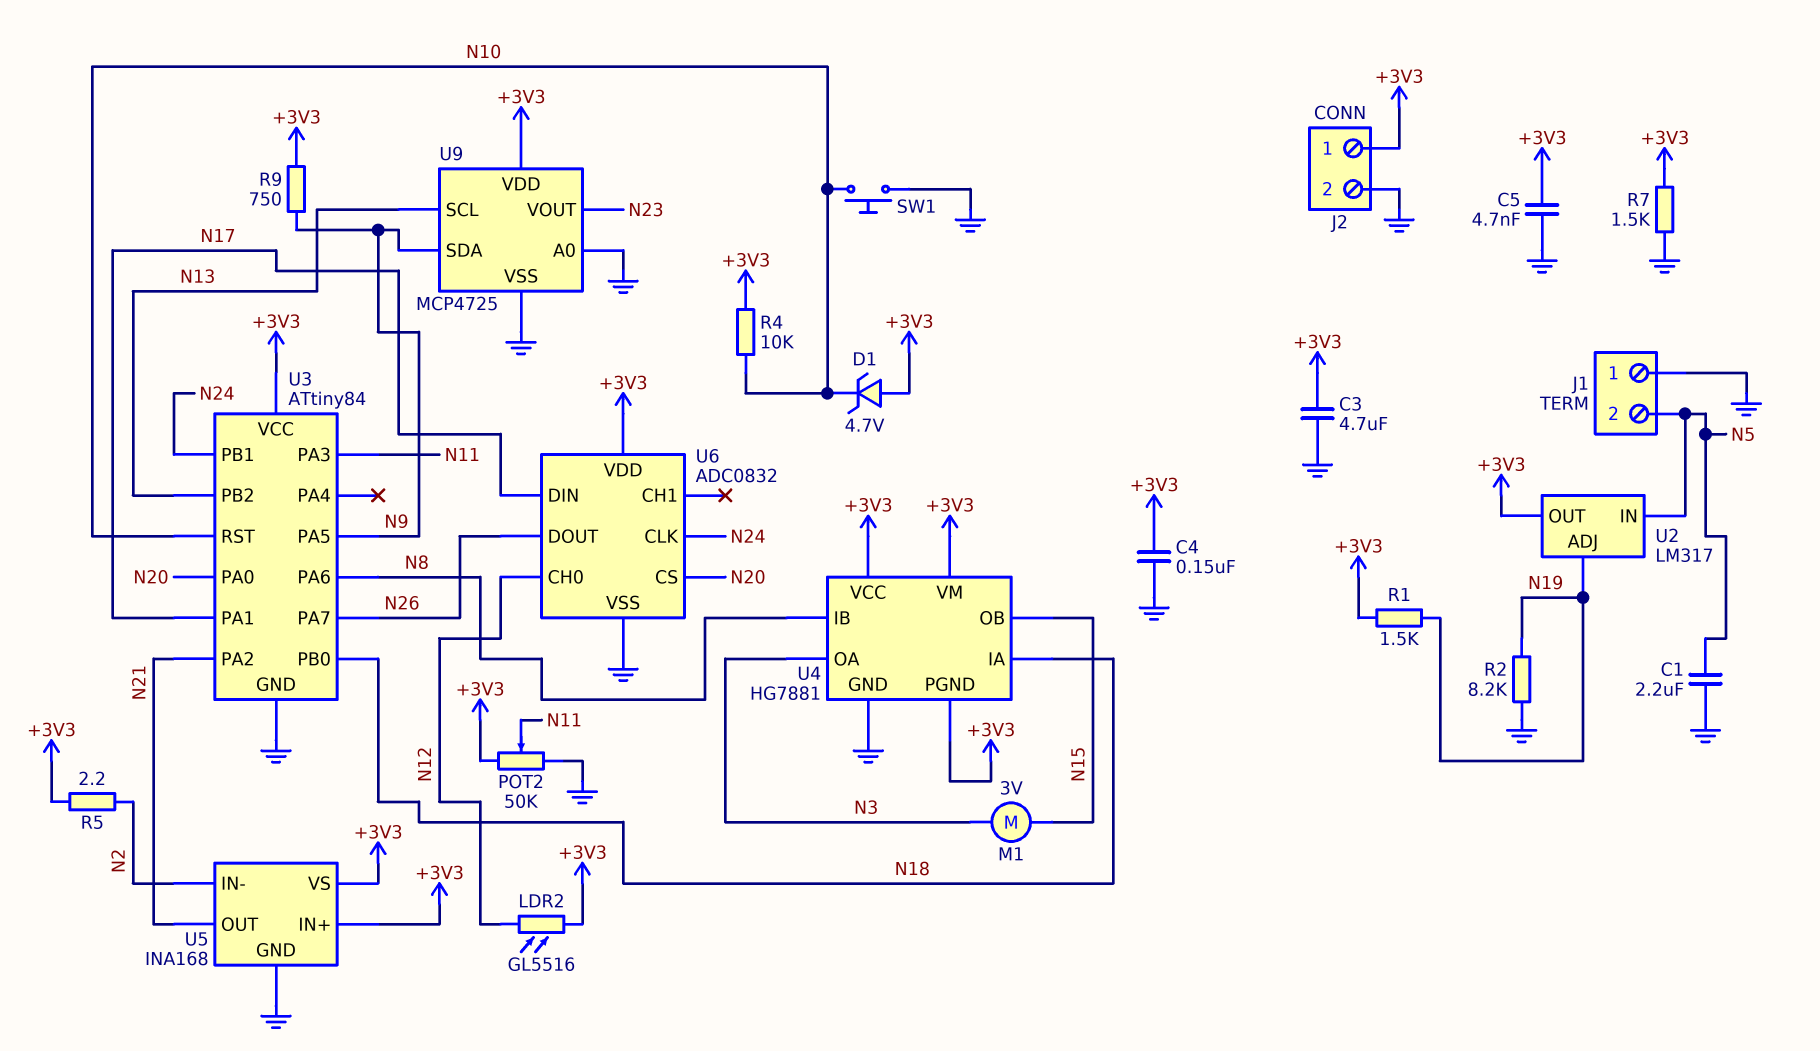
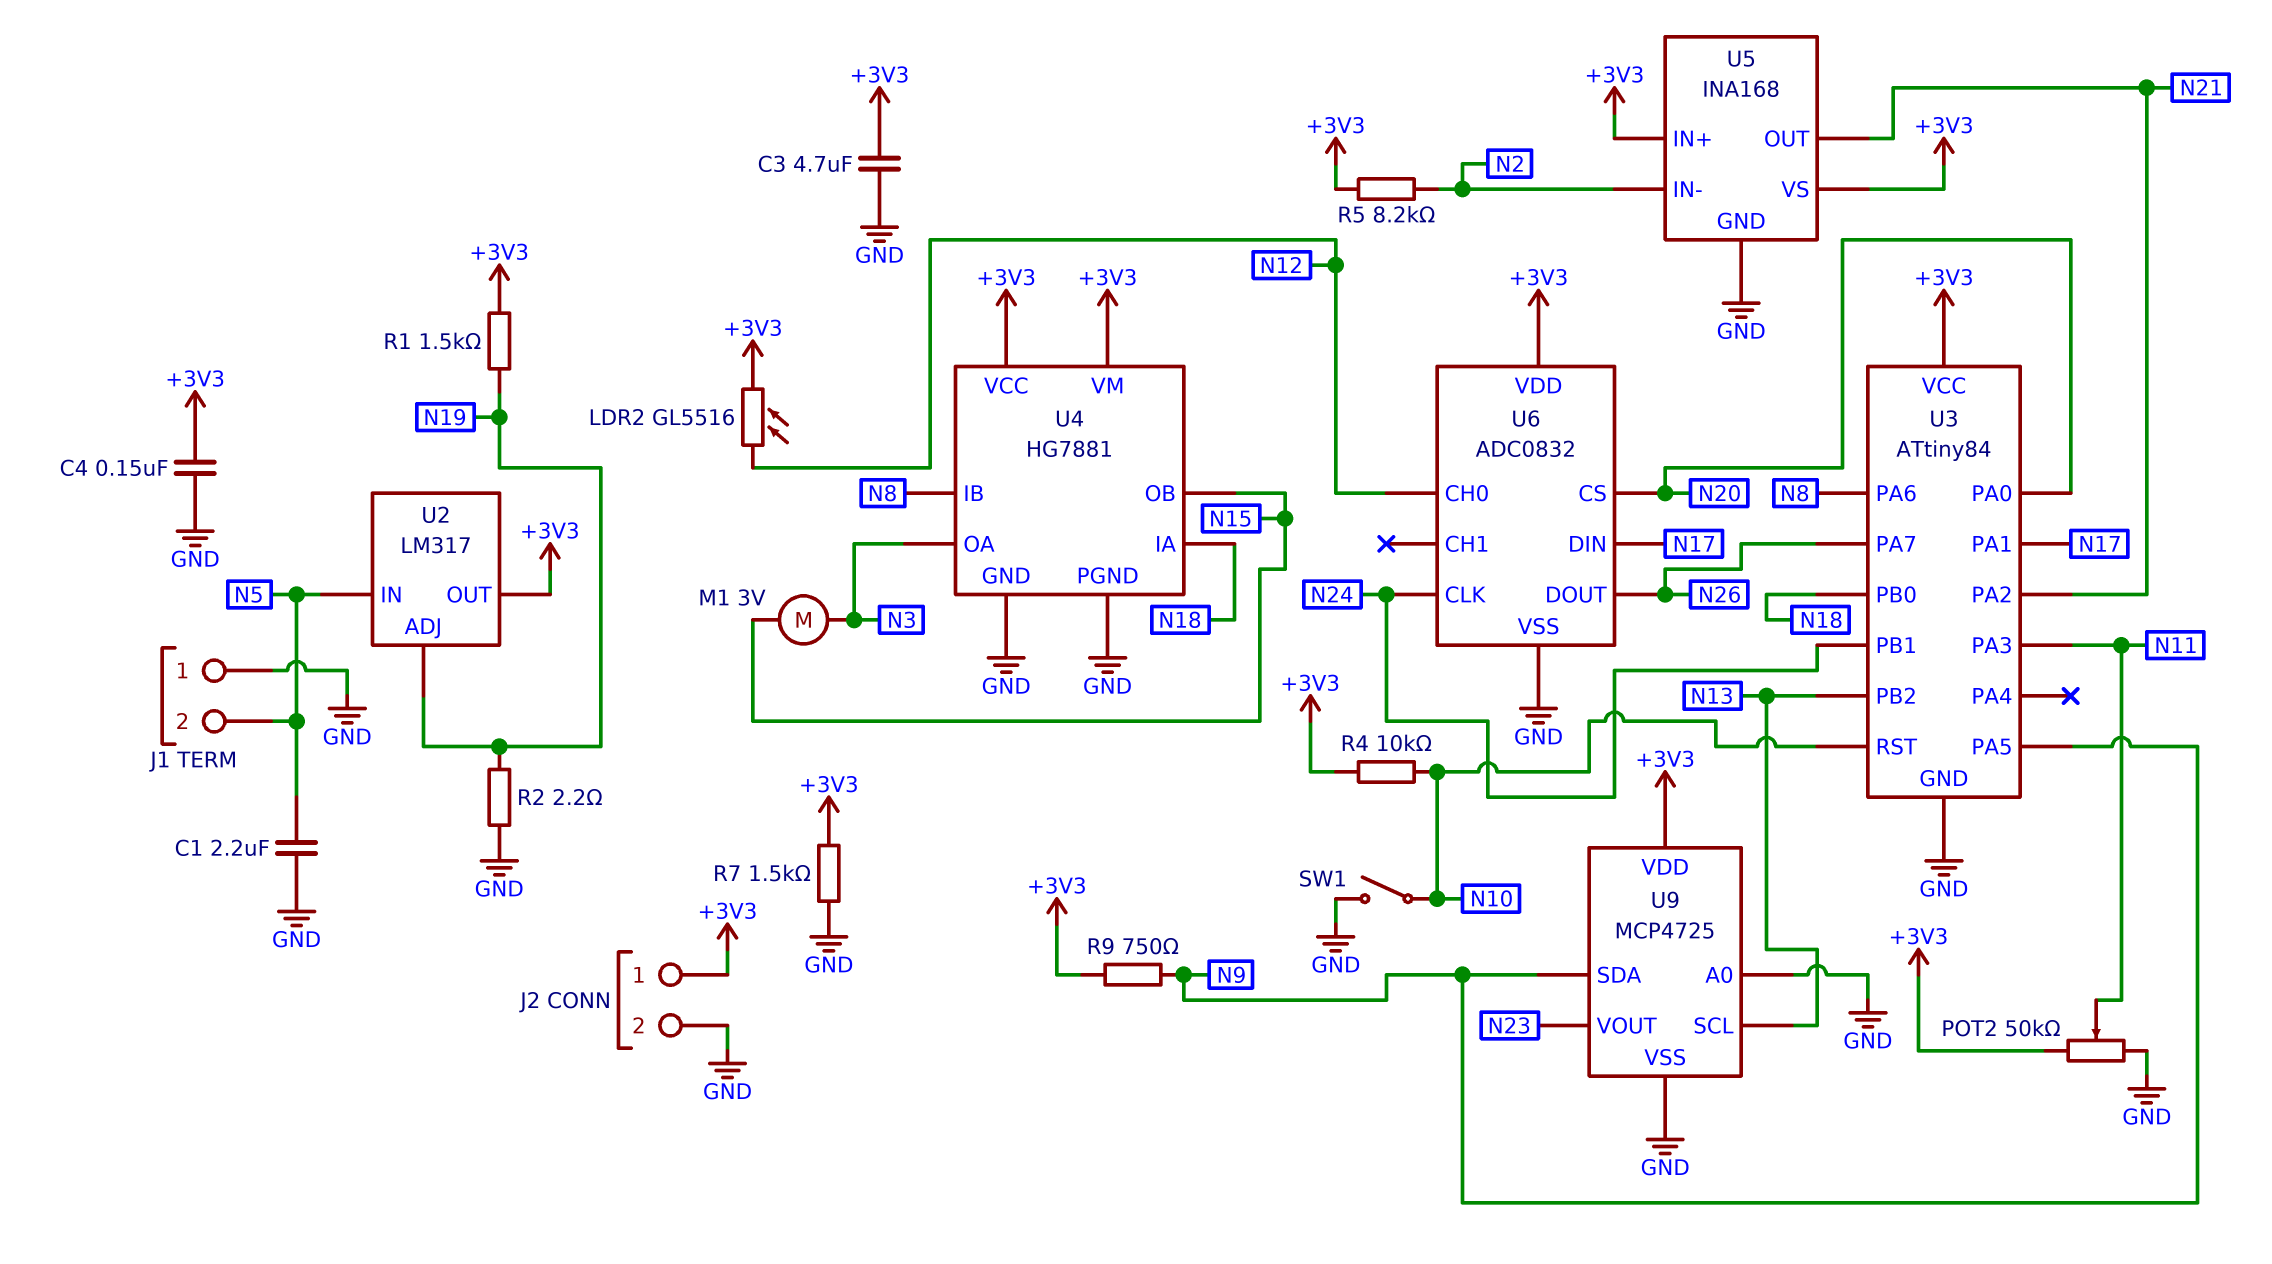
C5: 4.7nF (+3V3, GND) -> none
D1: zener 4.7V (A +3V3, K N10) -> none
R2: 8.2k (GND, N19) -> 2.2 (GND, N19)
R5: 2.2 (+3V3, N2) -> 8.2k (+3V3, N2)
SW1: button (GND, N10) -> switch (GND, N10)
U4 pin PGND: +3V3 -> GND

